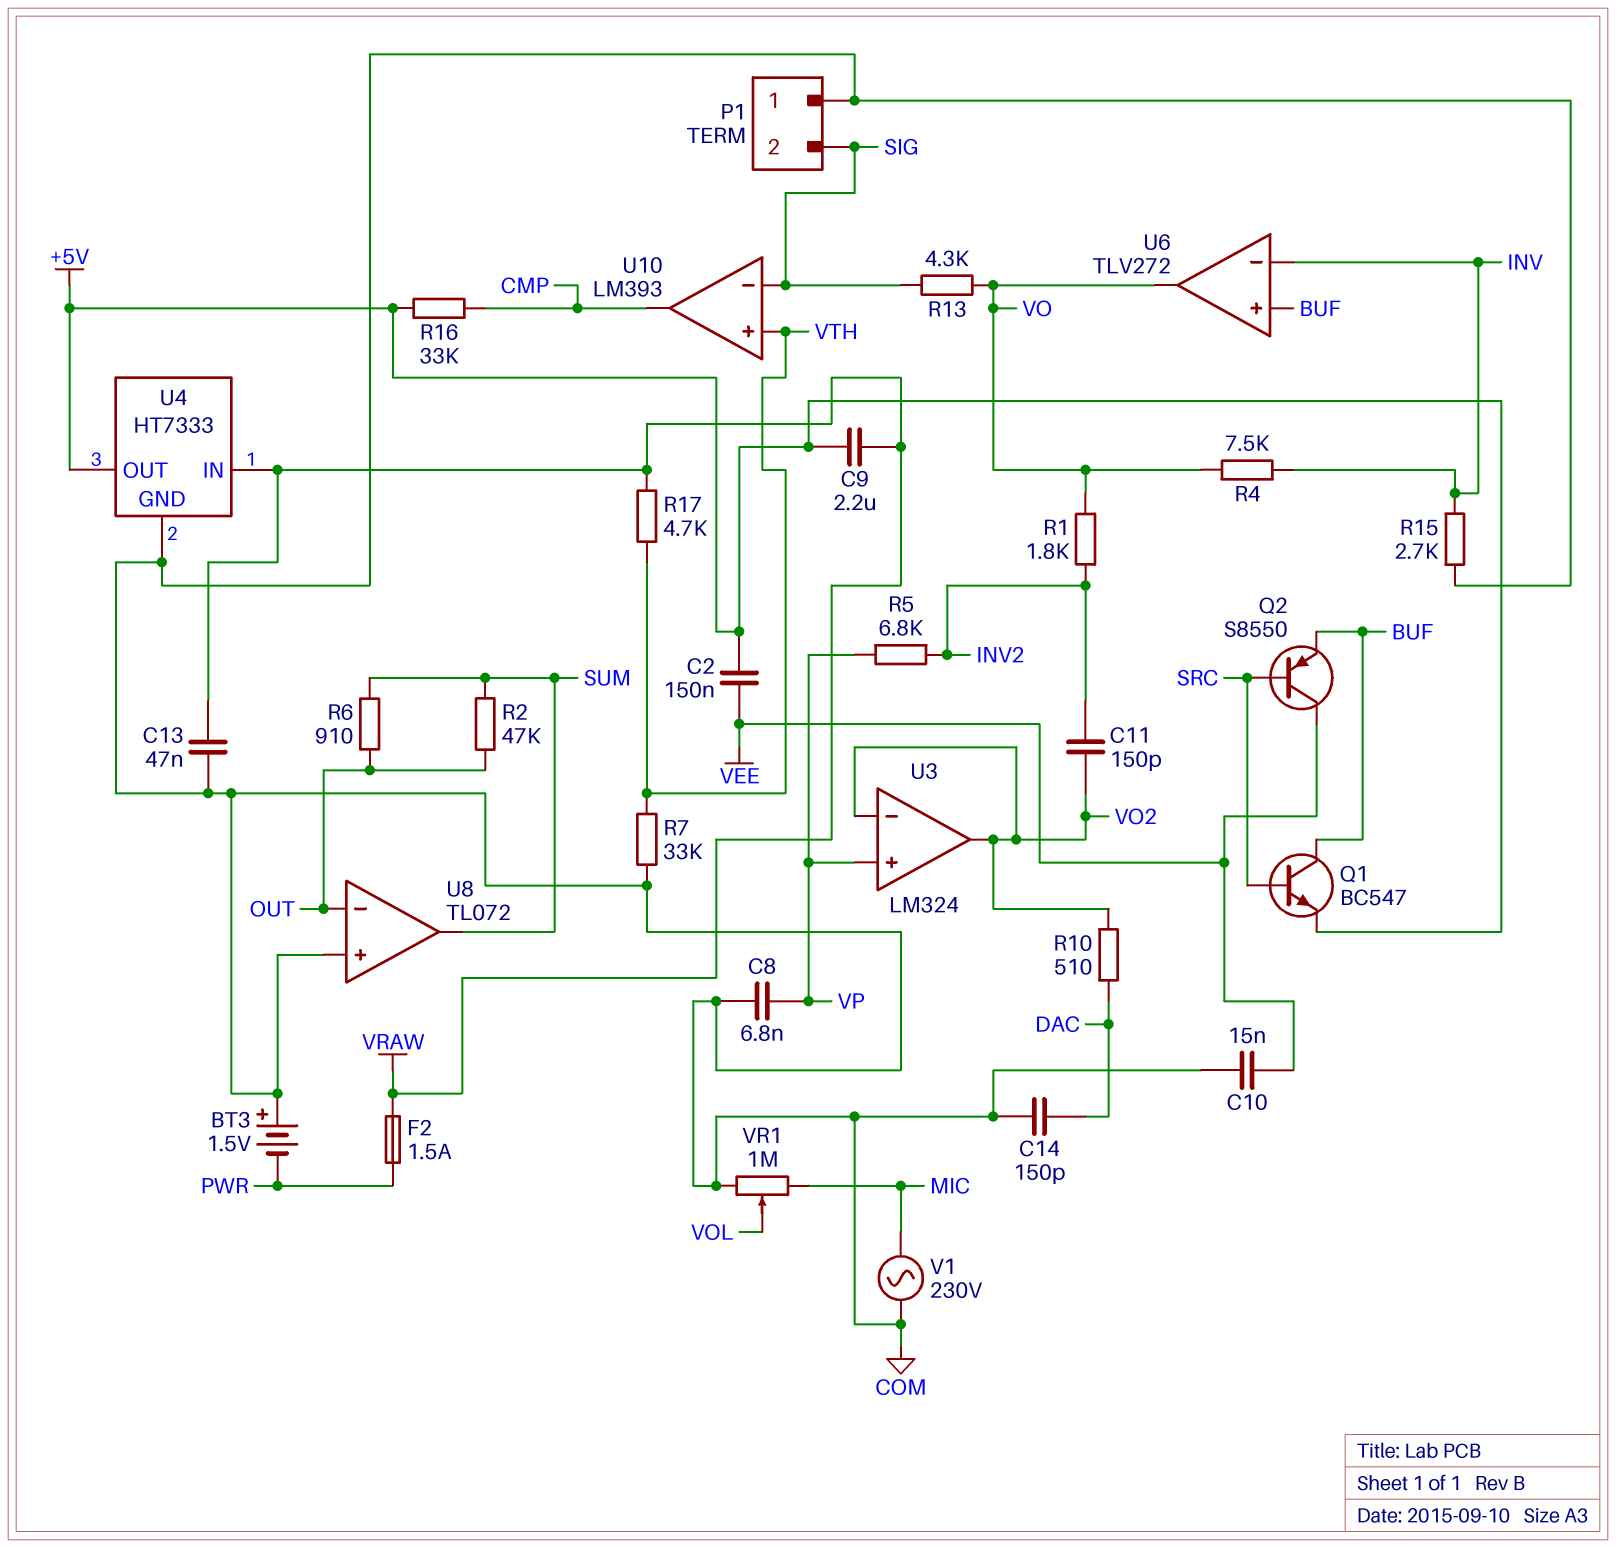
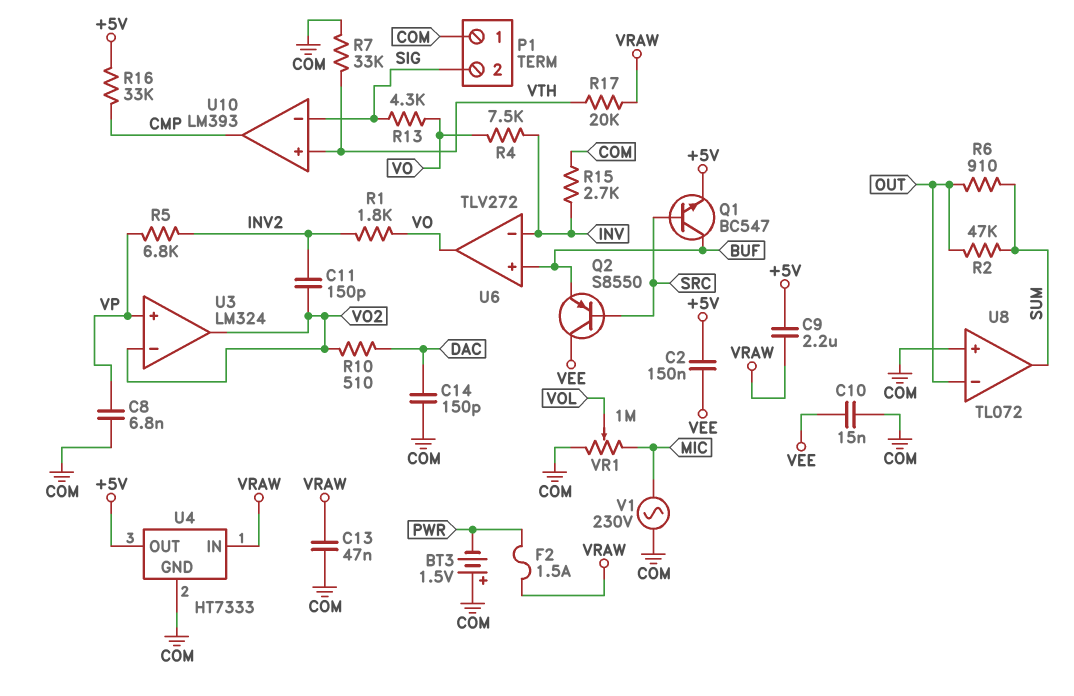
R17: 4.7k (VRAW, VTH) -> 20k (VRAW, VTH)

